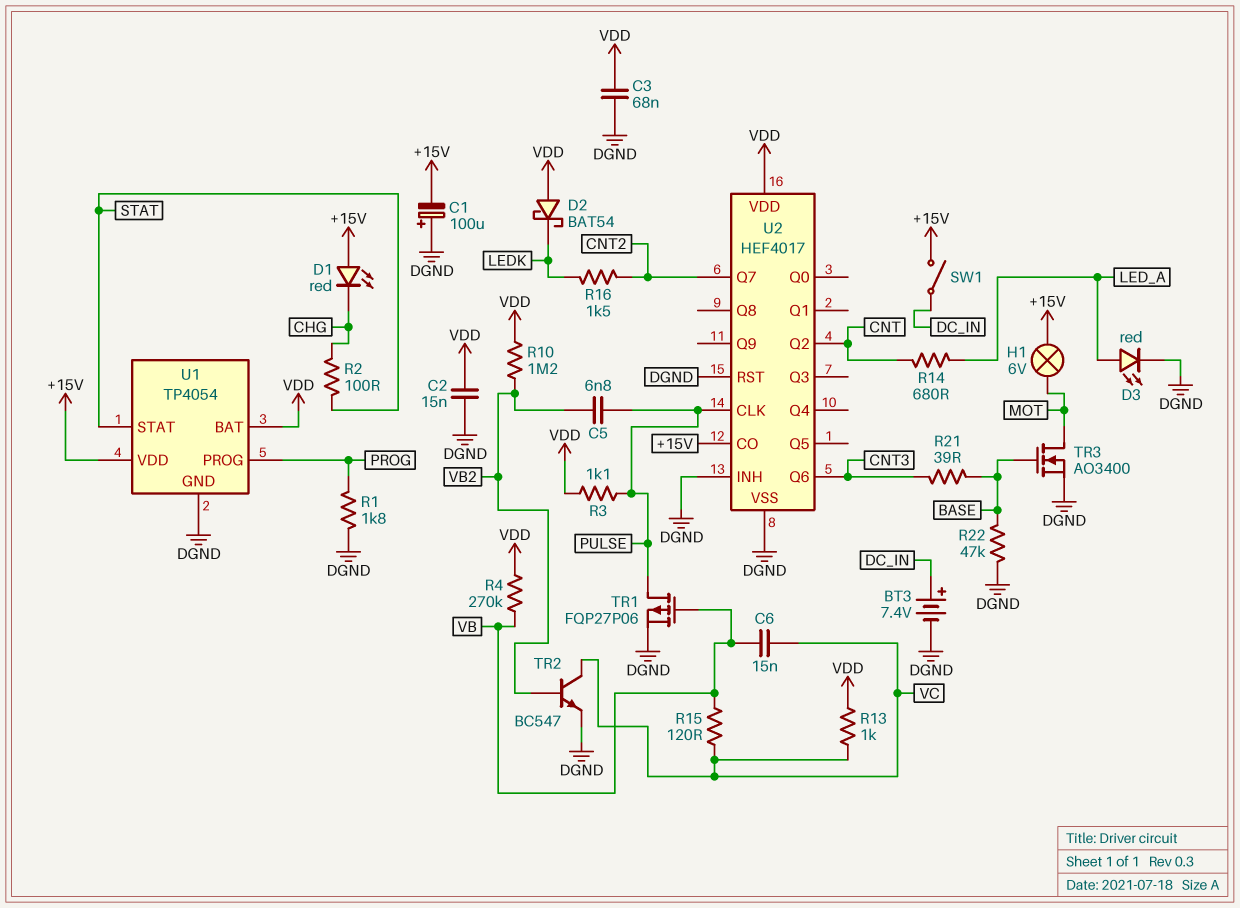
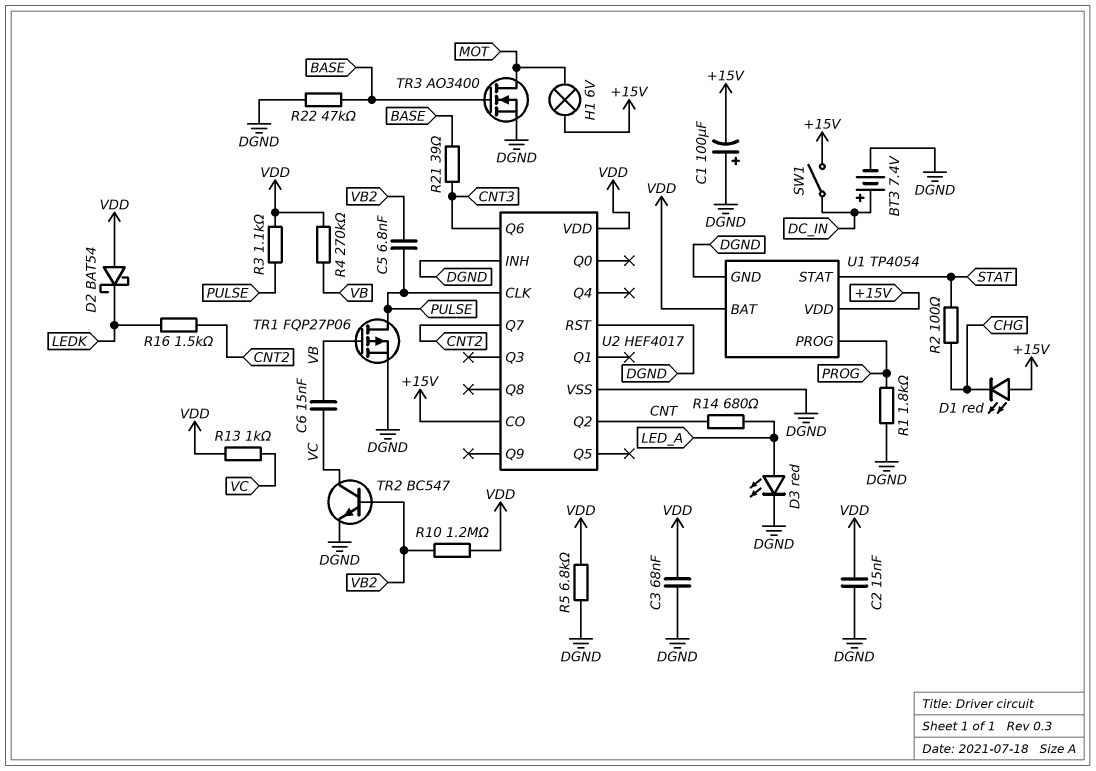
R5: none -> 6.8k (DGND, VDD)
R15: 120 (VB, VC) -> none

